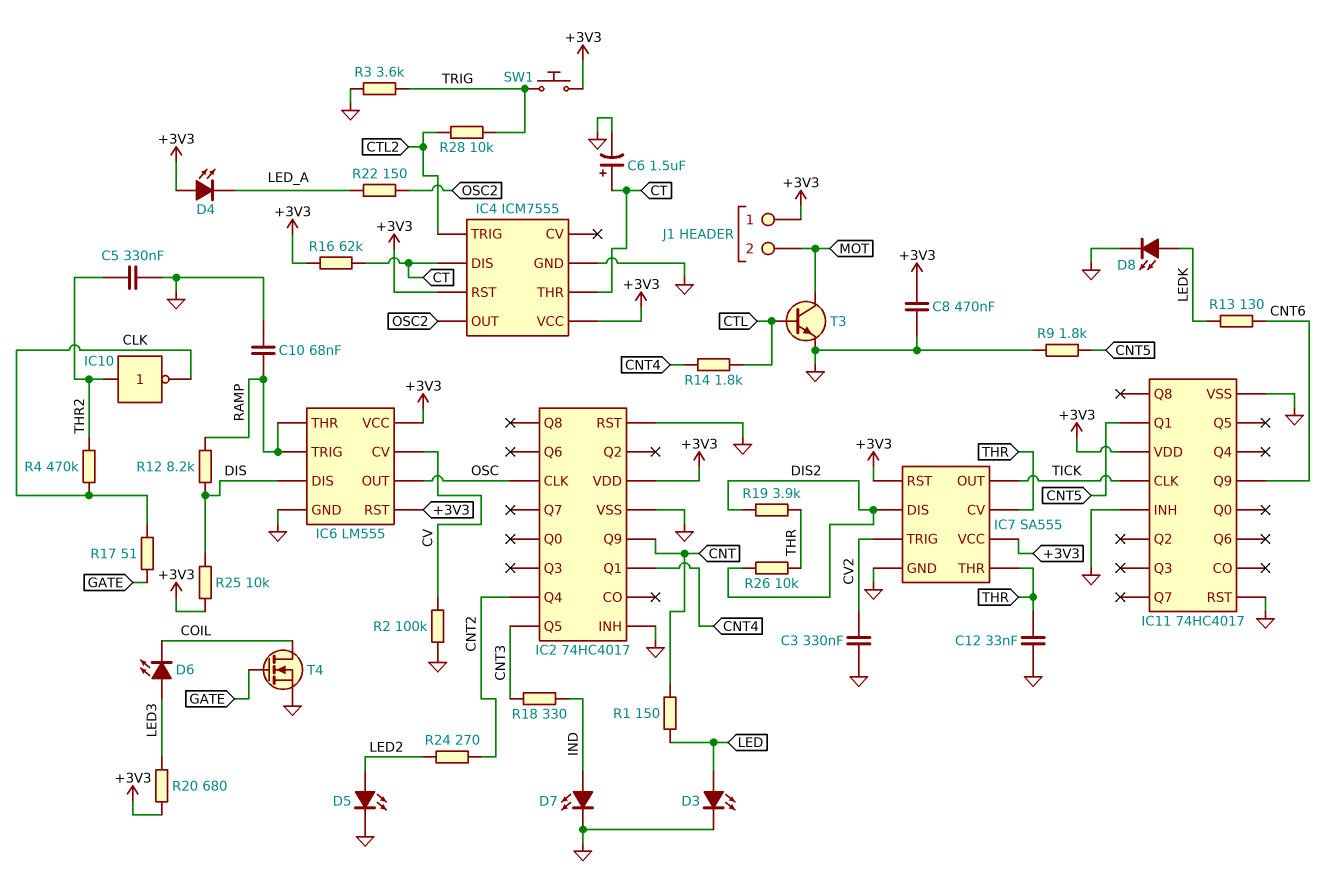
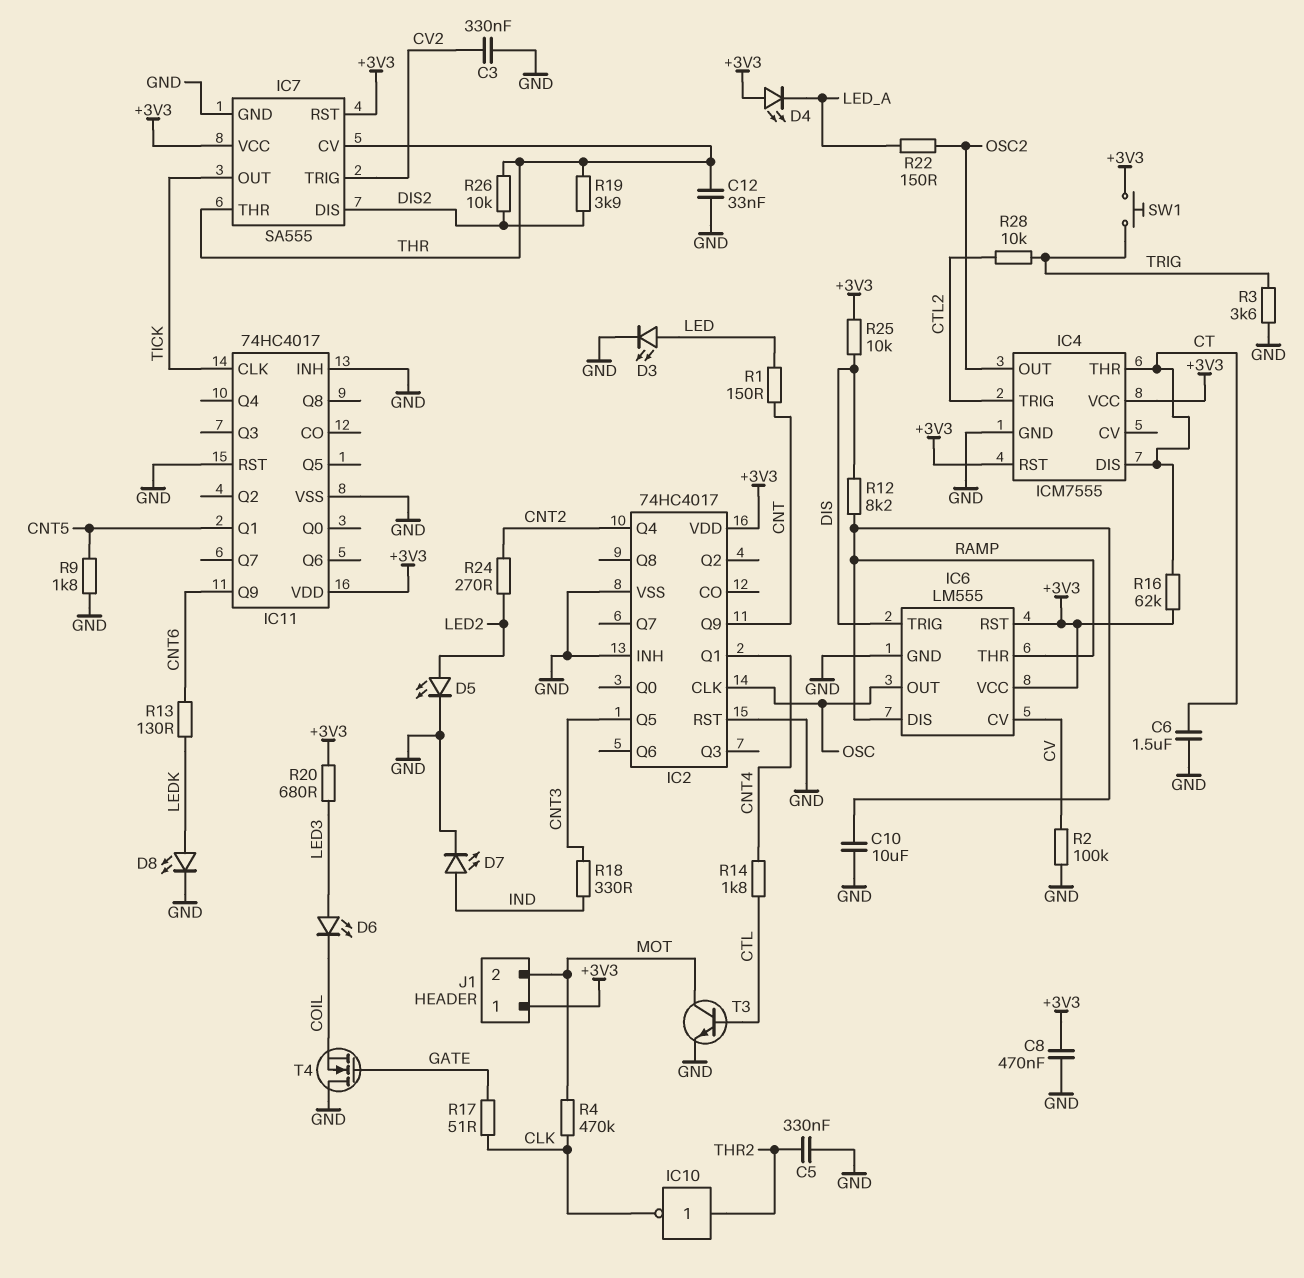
C6: 1.5uF (plus CT, minus GND) -> 1.5uF (CT, GND)
C10: 68nF (GND, RAMP) -> 10uF (GND, RAMP)
IC6 pin DIS: DIS -> RAMP
IC6 pin TRIG: RAMP -> DIS
R4: 470k (CLK, THR2) -> 470k (CLK, MOT)
T4: NMOS (G GATE, D COIL, S GND) -> NMOS (G GATE, D GND, S COIL)

